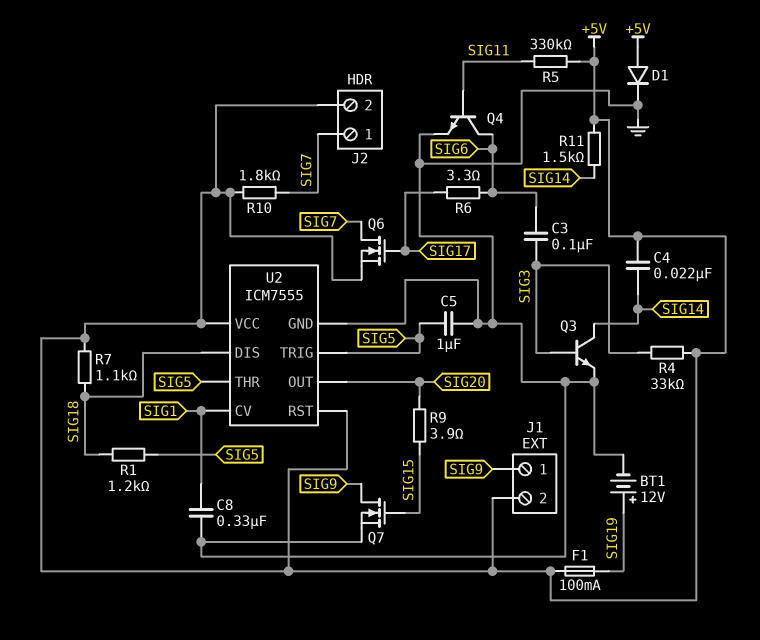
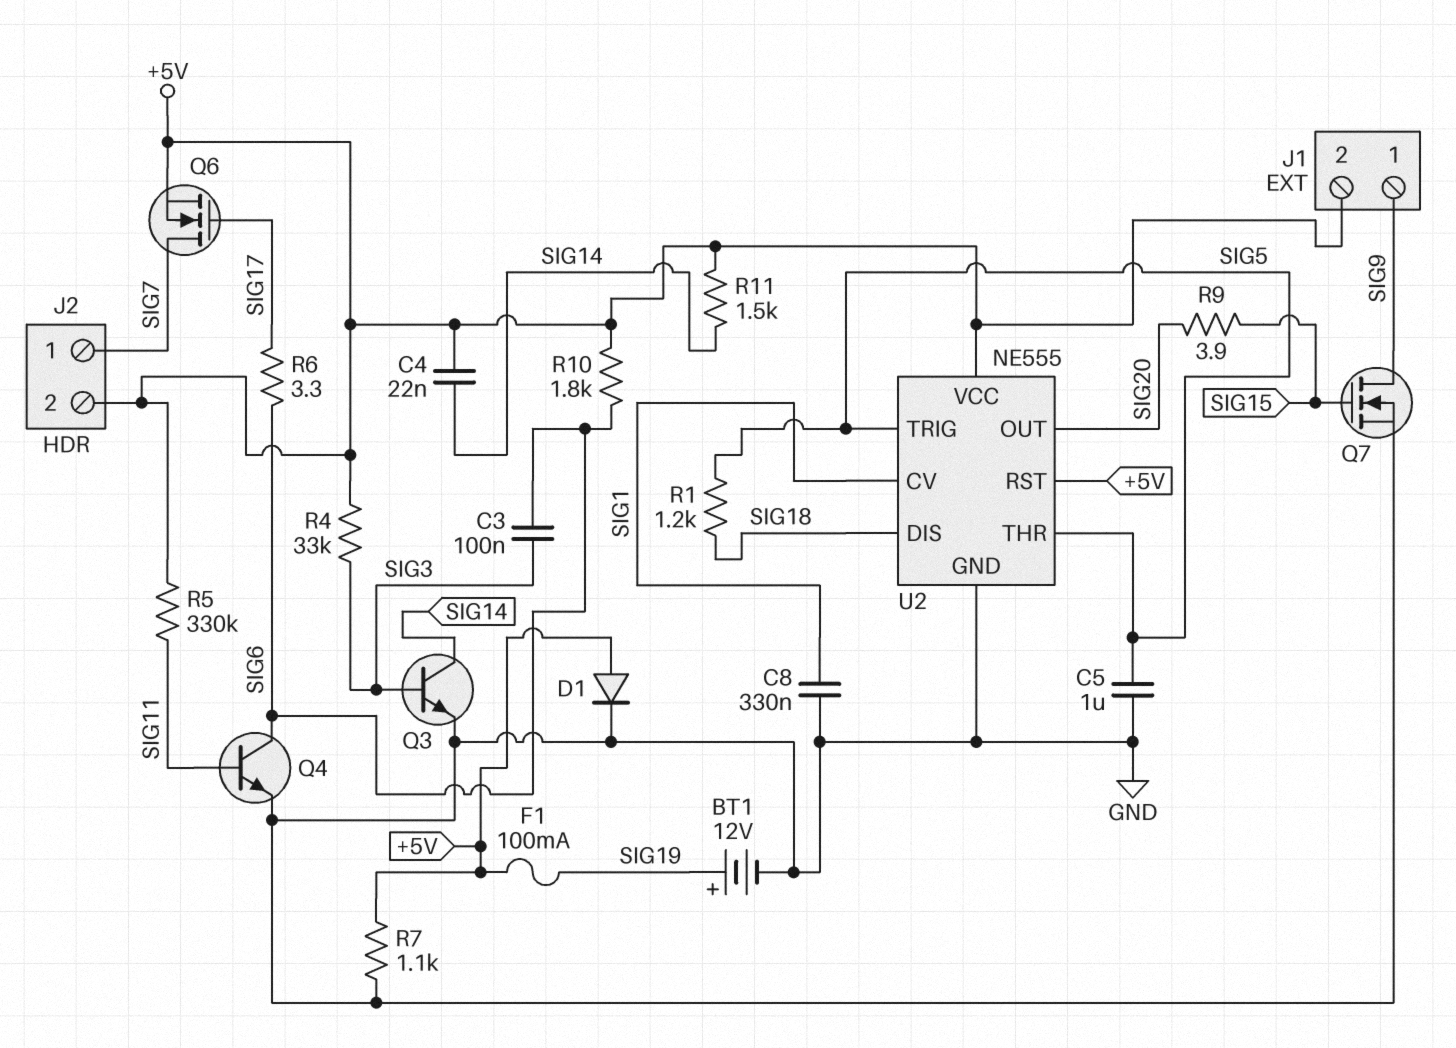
R7: 1.1k (+5V, SIG18) -> 1.1k (+5V, GND)
R10: 1.8k (+5V, SIG7) -> 1.8k (+5V, SIG6)
U2: ICM7555 -> NE555

